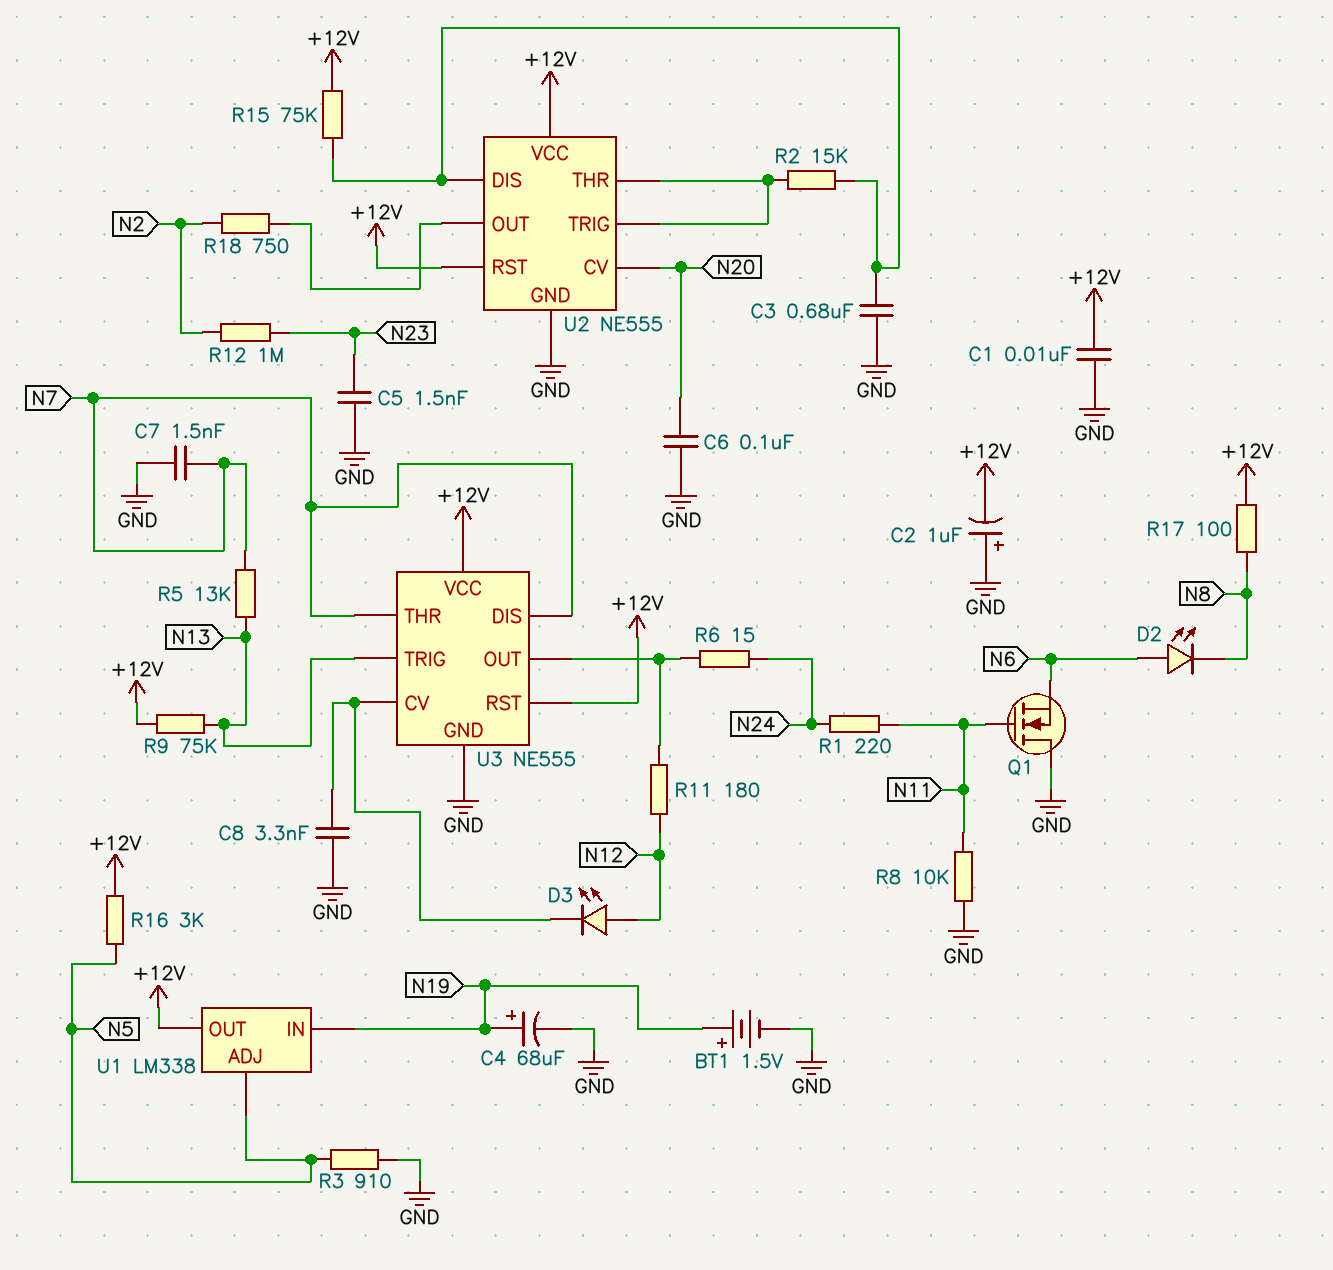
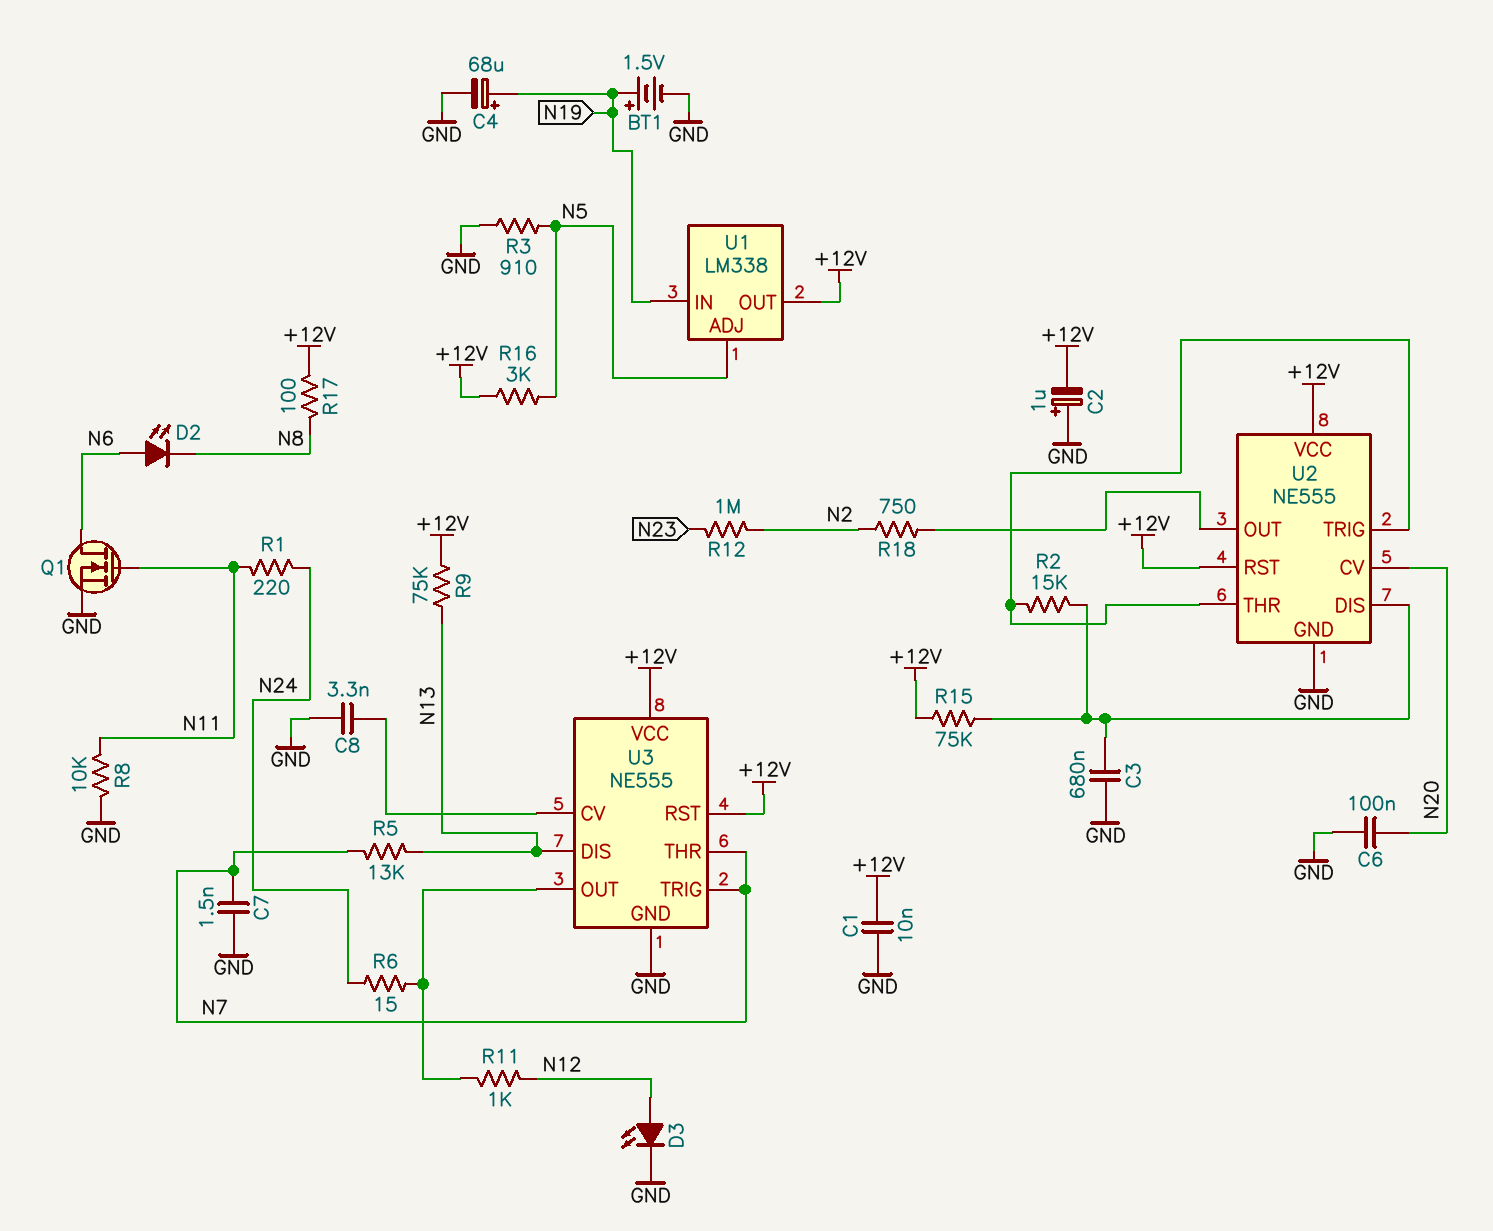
C5: 1.5nF (GND, N23) -> none
D3: LED (A N12, K U3/CV) -> LED (A N12, K GND)
Q1: NMOS (G N11, D GND, S N6) -> NMOS (G N11, D N6, S GND)
R11: 180 (N12, U3/OUT) -> 1k (N12, U3/OUT)
U3 pin DIS: N7 -> N13
U3 pin TRIG: N13 -> N7

